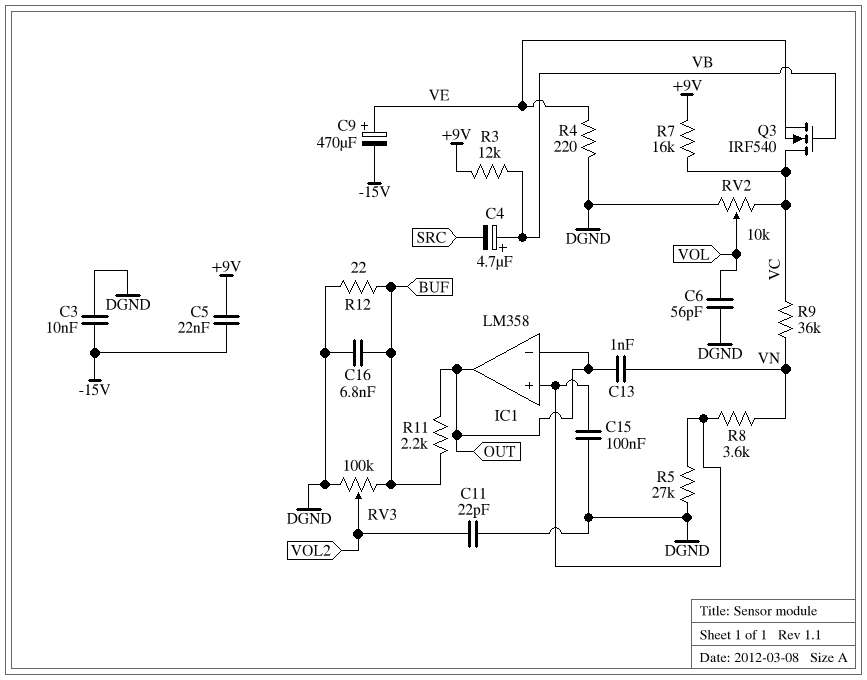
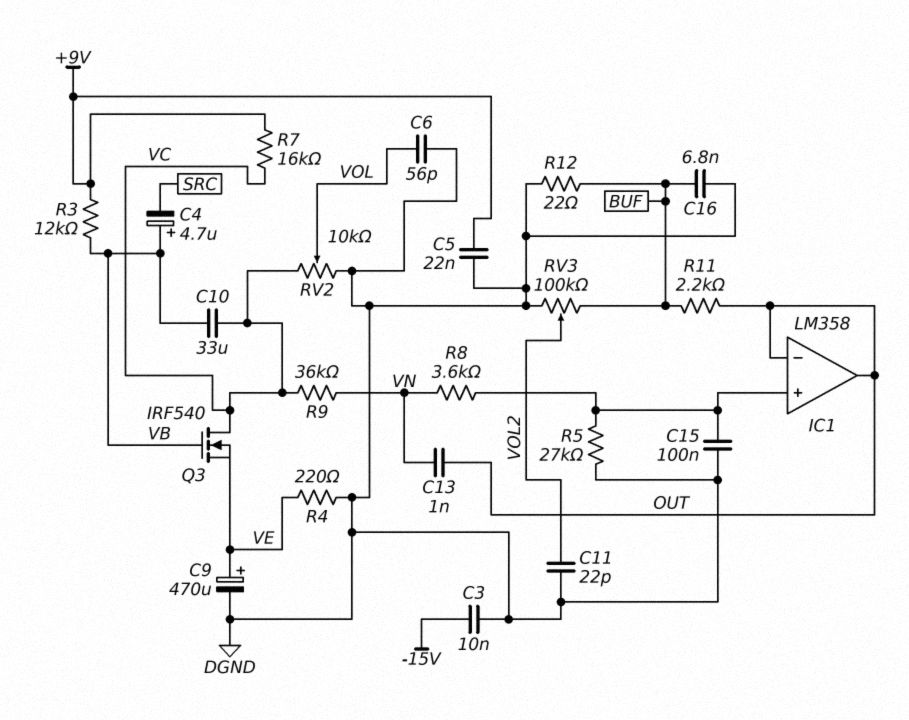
C5: 22nF (+9V, -15V) -> 22nF (+9V, DGND)
C9: 470uF (plus VE, minus -15V) -> 470uF (plus VE, minus DGND)
C10: none -> 33uF (VB, VC)

